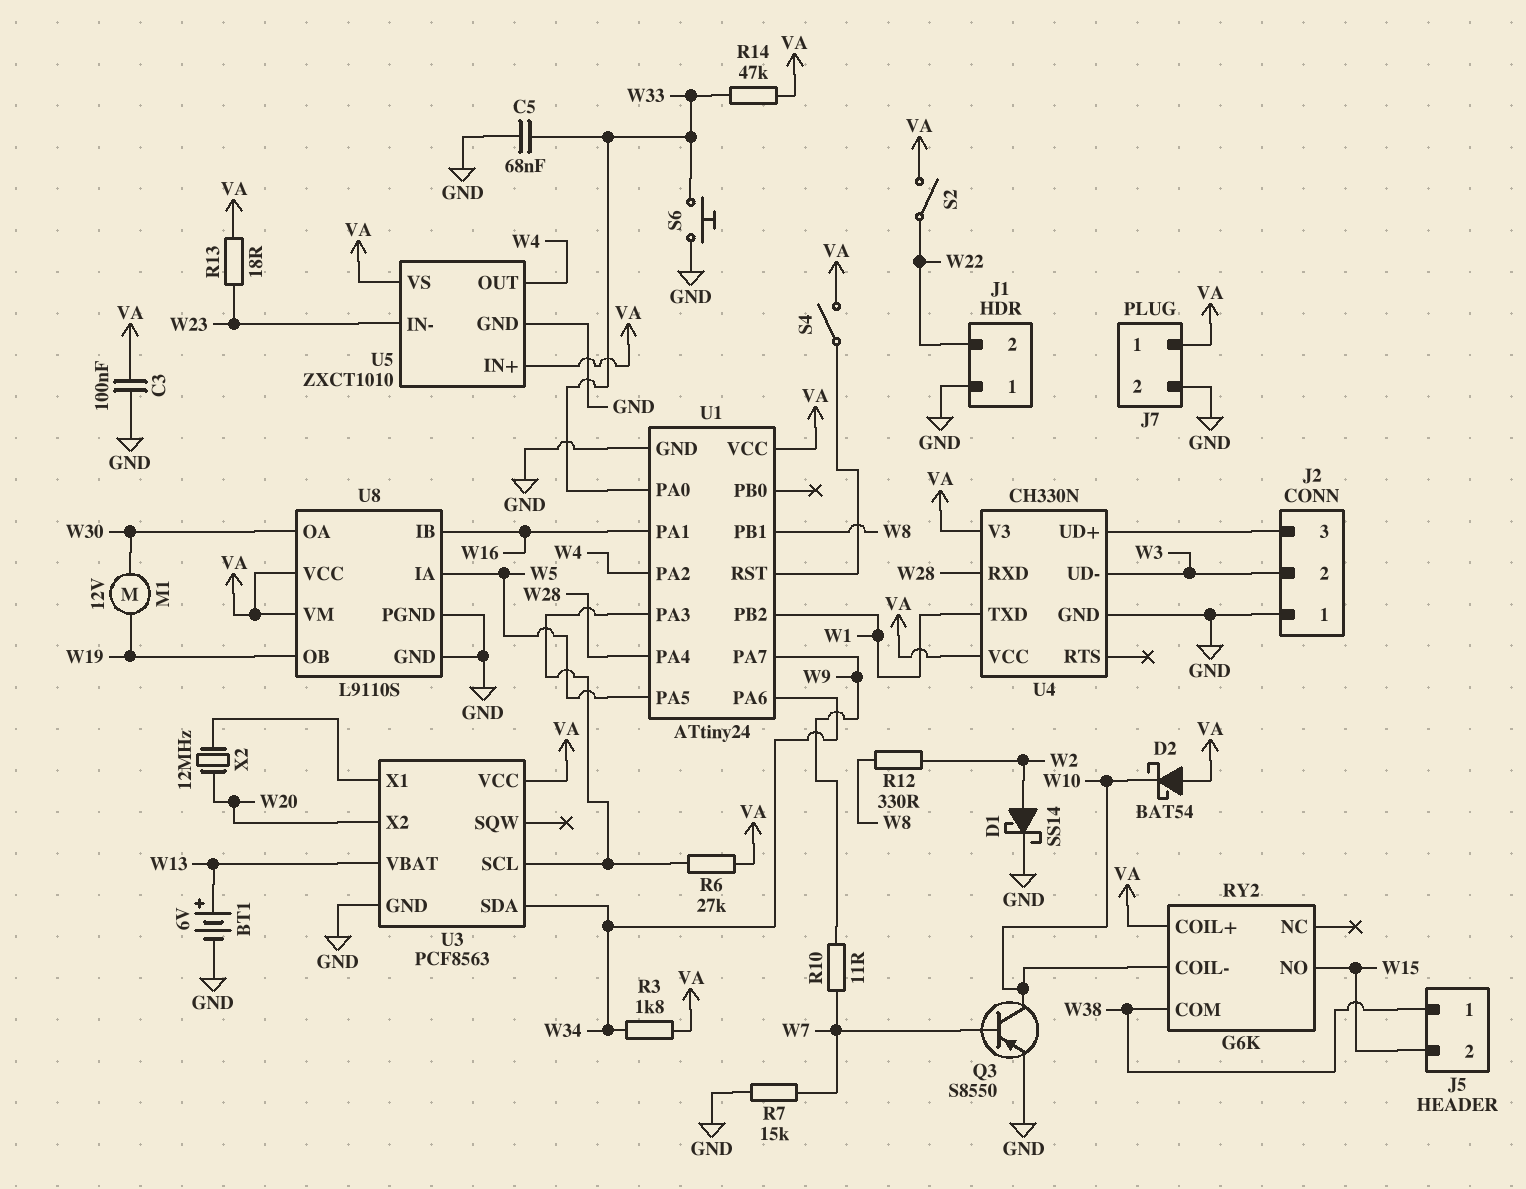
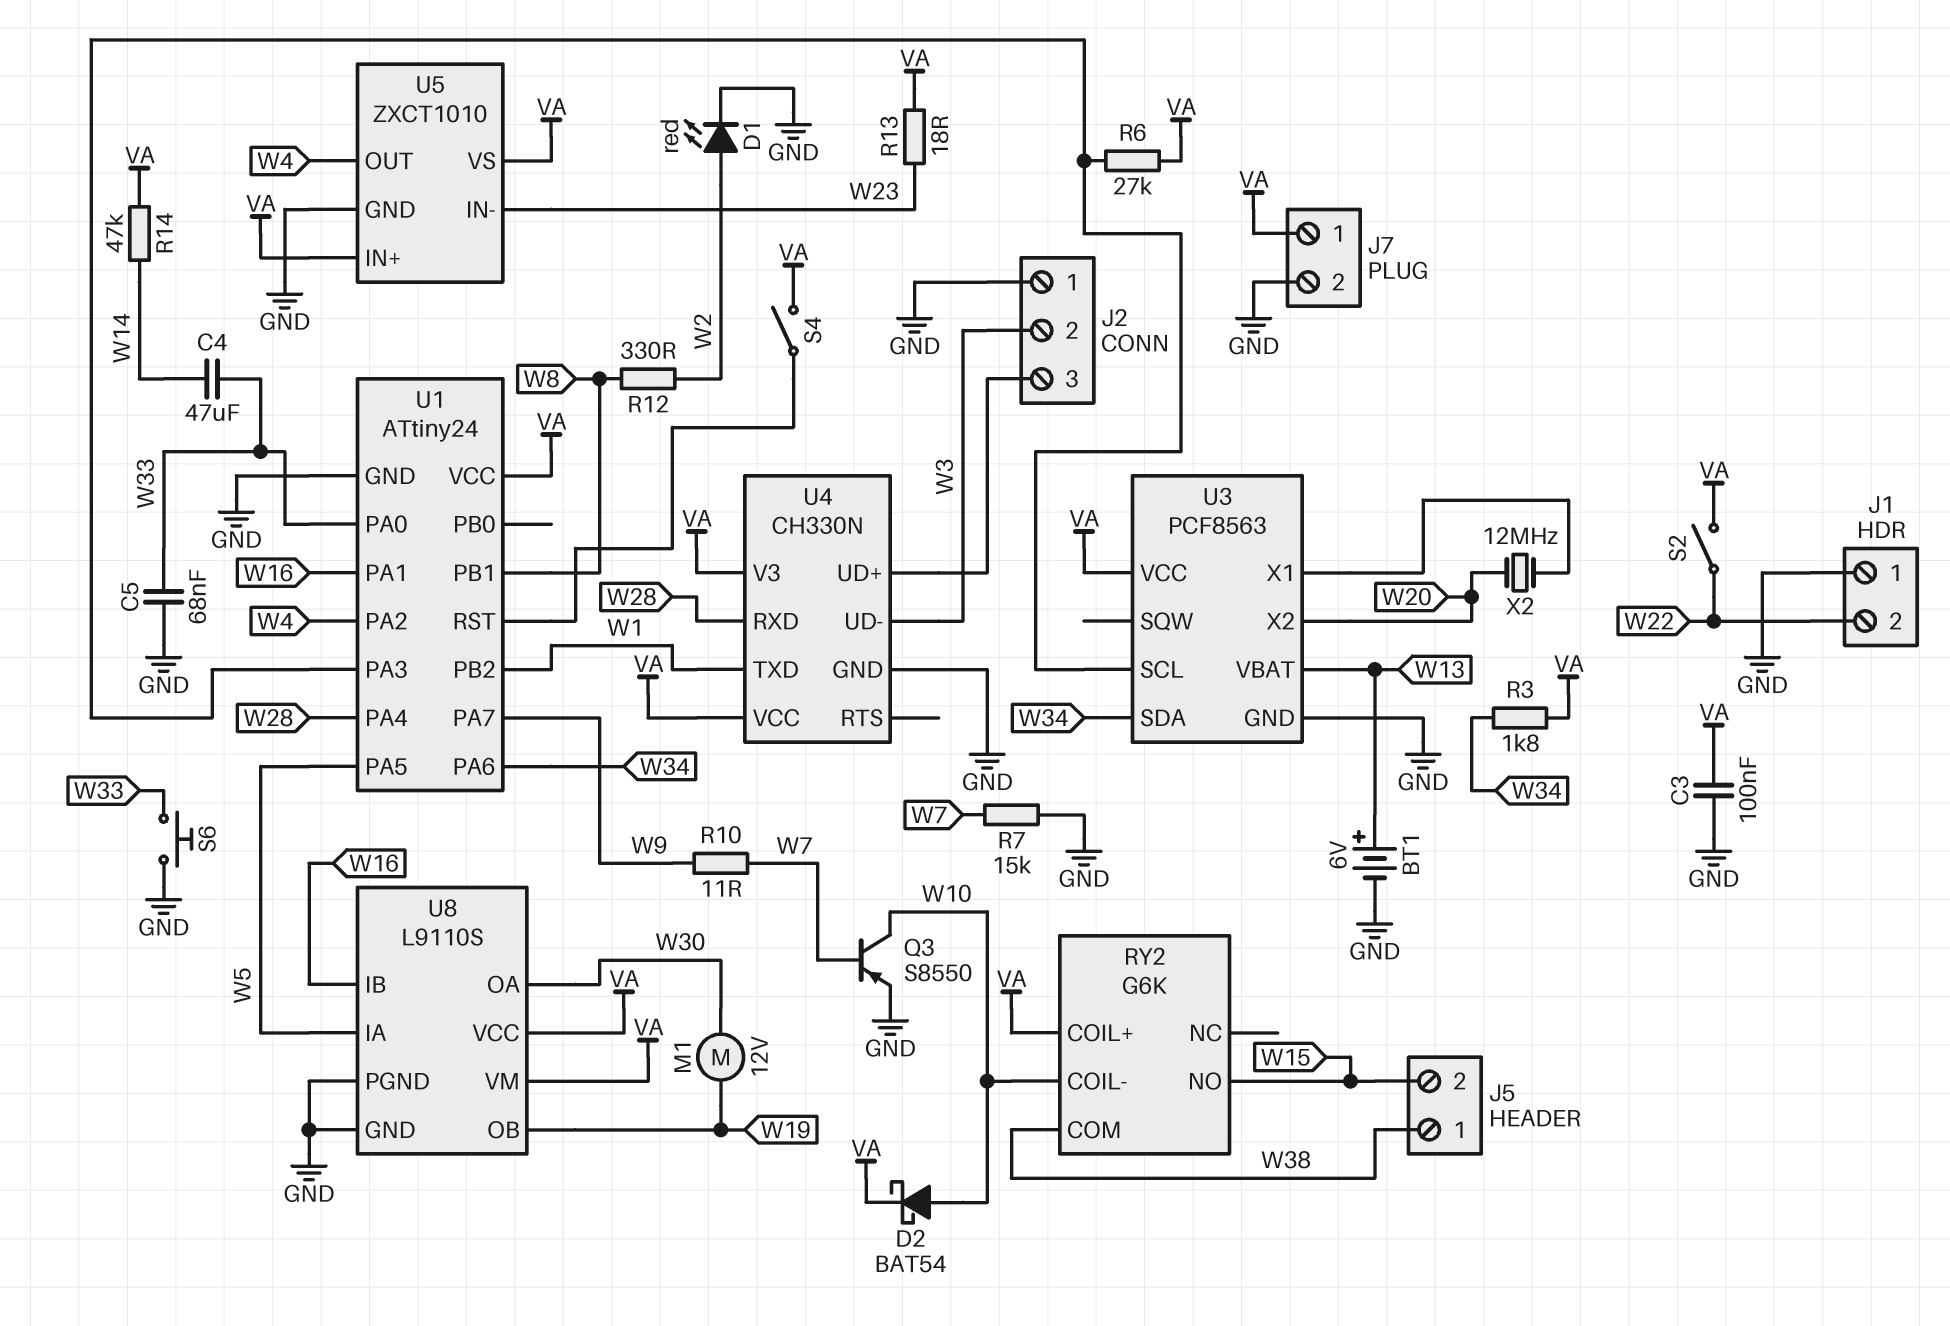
C4: none -> 47uF (W14, W33)
D1: schottky SS14 (A W2, K GND) -> LED red (A W2, K GND)
D2: schottky BAT54 (A VA, K W10) -> schottky BAT54 (A W10, K VA)
R14: 47k (VA, W33) -> 47k (VA, W14)

